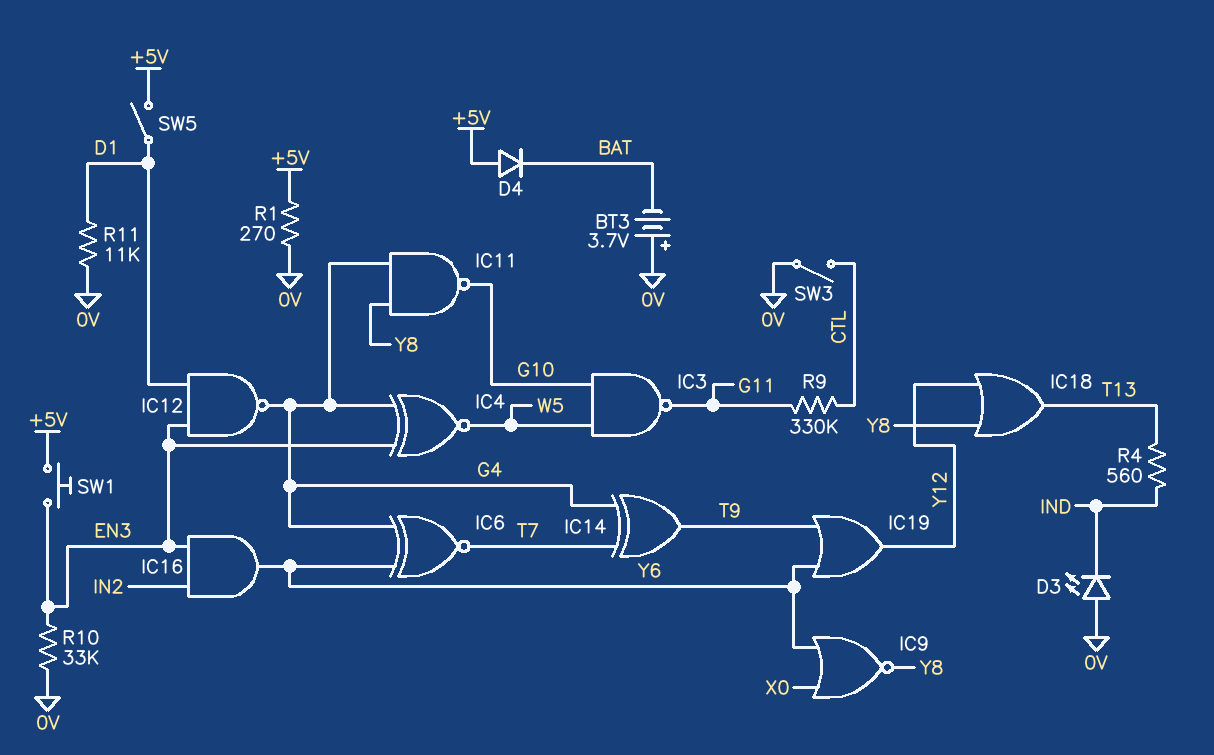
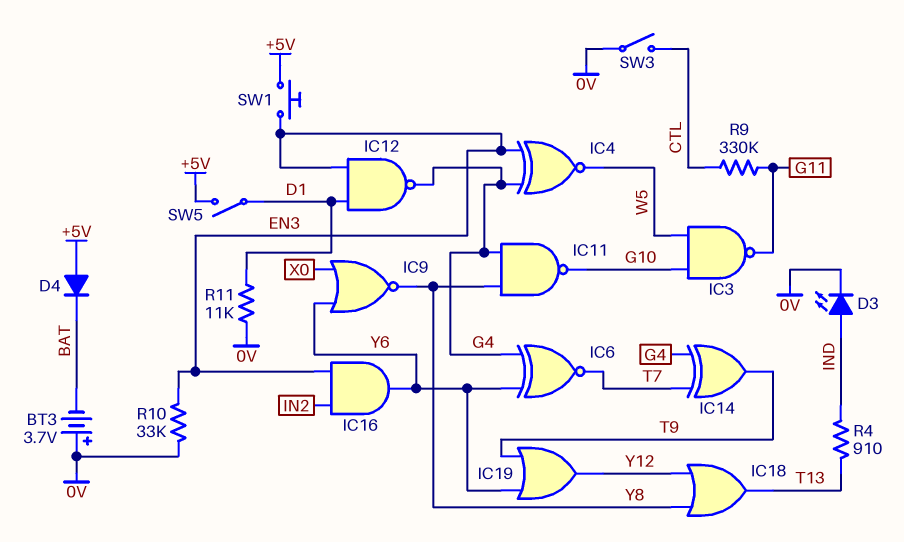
D3: LED (A 0V, K IND) -> LED (A IND, K 0V)
R1: 270 (+5V, 0V) -> none
R4: 560 (IND, T13) -> 910 (IND, T13)

